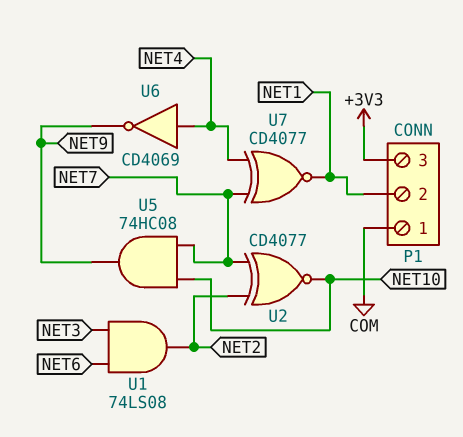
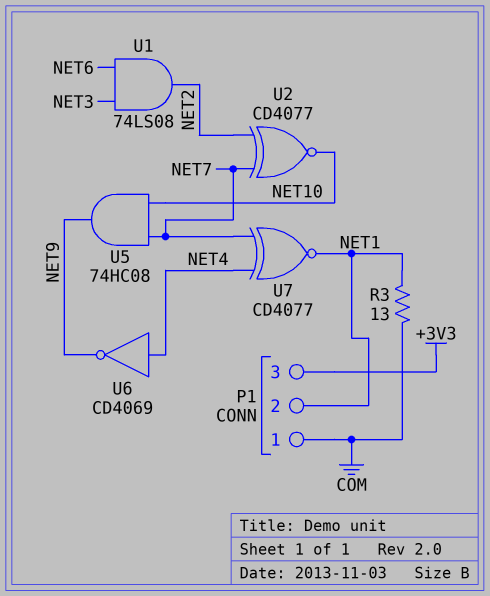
R3: none -> 13 (COM, NET1)

